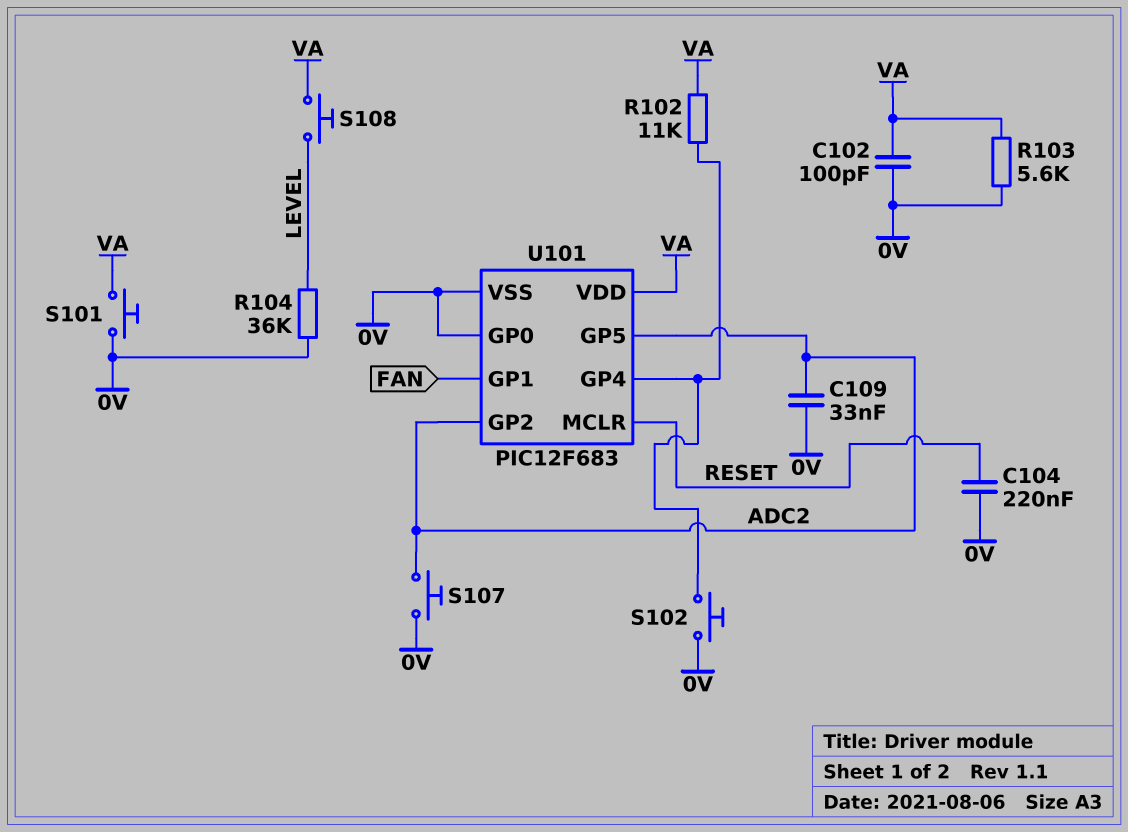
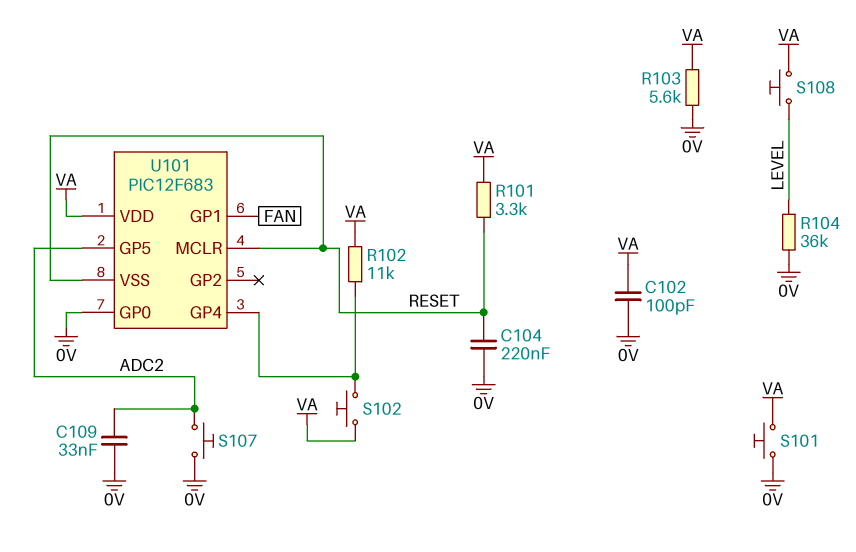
R101: none -> 3.3k (RESET, VA)
S102: button (0V, U101/GP4) -> button (U101/GP4, VA)
U101 pin GP2: ADC2 -> none
U101 pin VSS: 0V -> RESET

